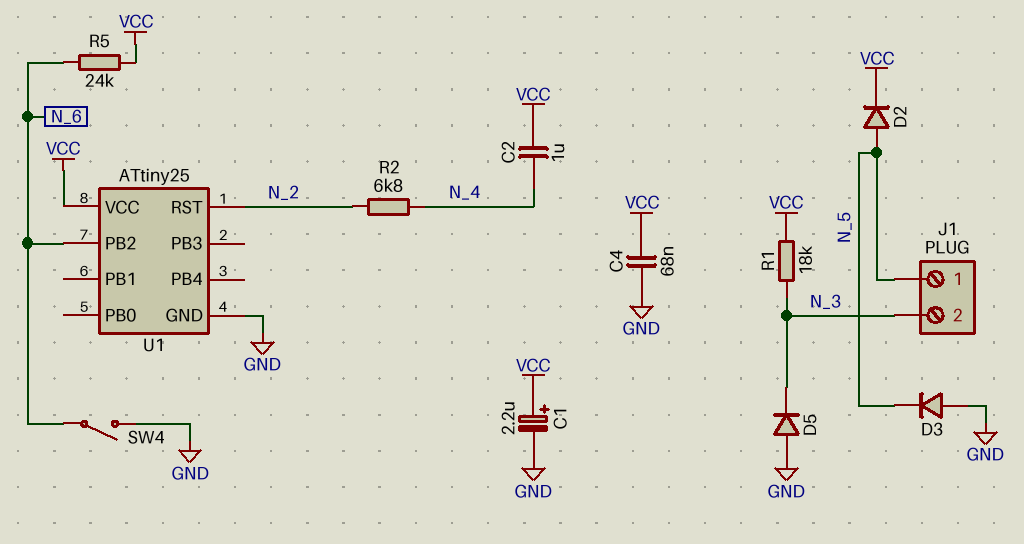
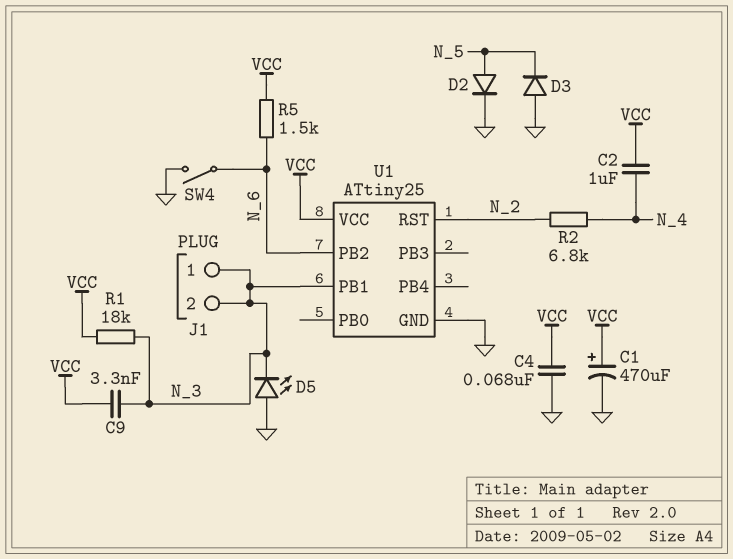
C1: 2.2uF (plus VCC, minus GND) -> 470uF (plus VCC, minus GND)
C9: none -> 3.3nF (N_3, VCC)
D2: diode (A N_5, K VCC) -> diode (A N_5, K GND)
D5: diode (A GND, K N_3) -> LED (A GND, K N_3)
J1 pin 1: N_5 -> N_3
R5: 24k (N_6, VCC) -> 1.5k (N_6, VCC)
U1 pin PB1: none -> N_3

